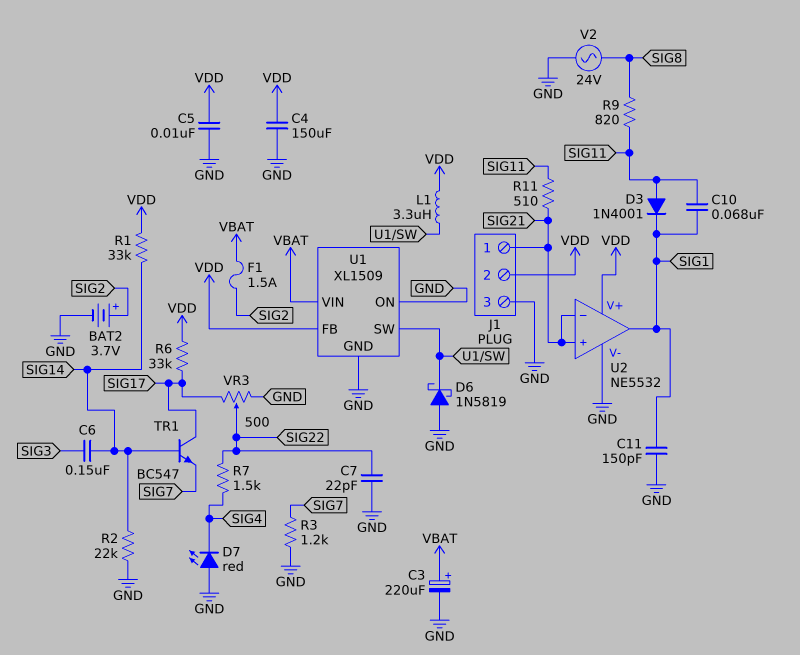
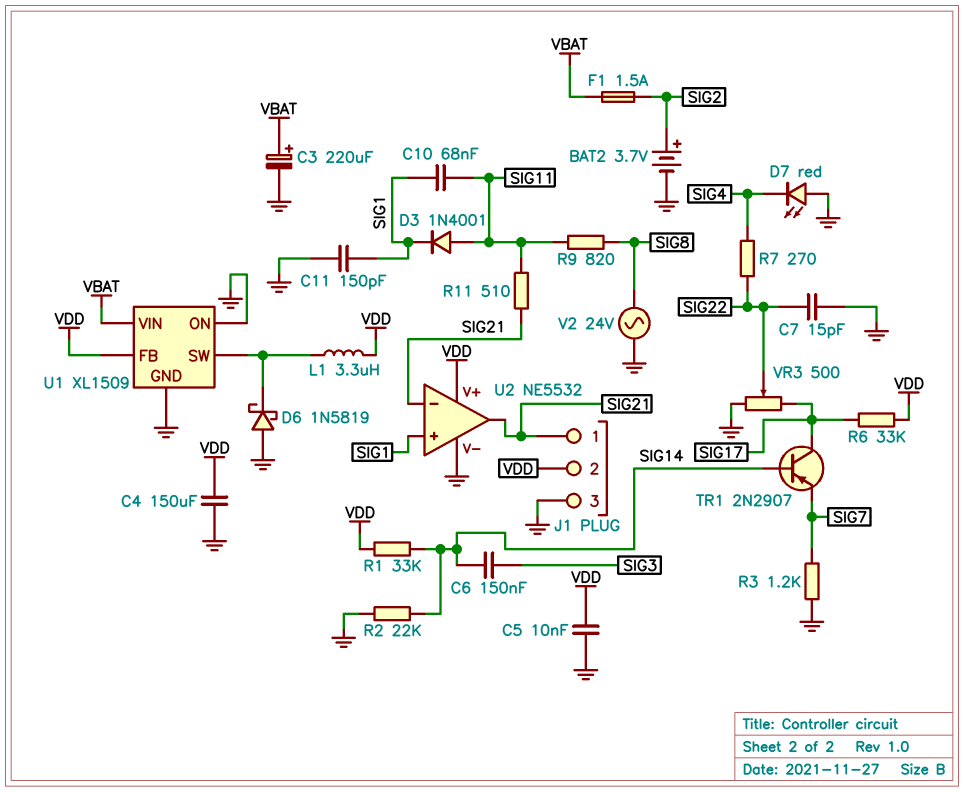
C7: 22pF (GND, SIG22) -> 15pF (GND, SIG22)
R7: 1.5k (SIG4, SIG22) -> 270 (SIG4, SIG22)
TR1: NPN BC547 (B SIG14, C SIG17, E SIG7) -> PNP 2N2907 (B SIG14, C SIG17, E SIG7)
U2 pin in+: SIG21 -> SIG1
U2 pin out: SIG1 -> SIG21

